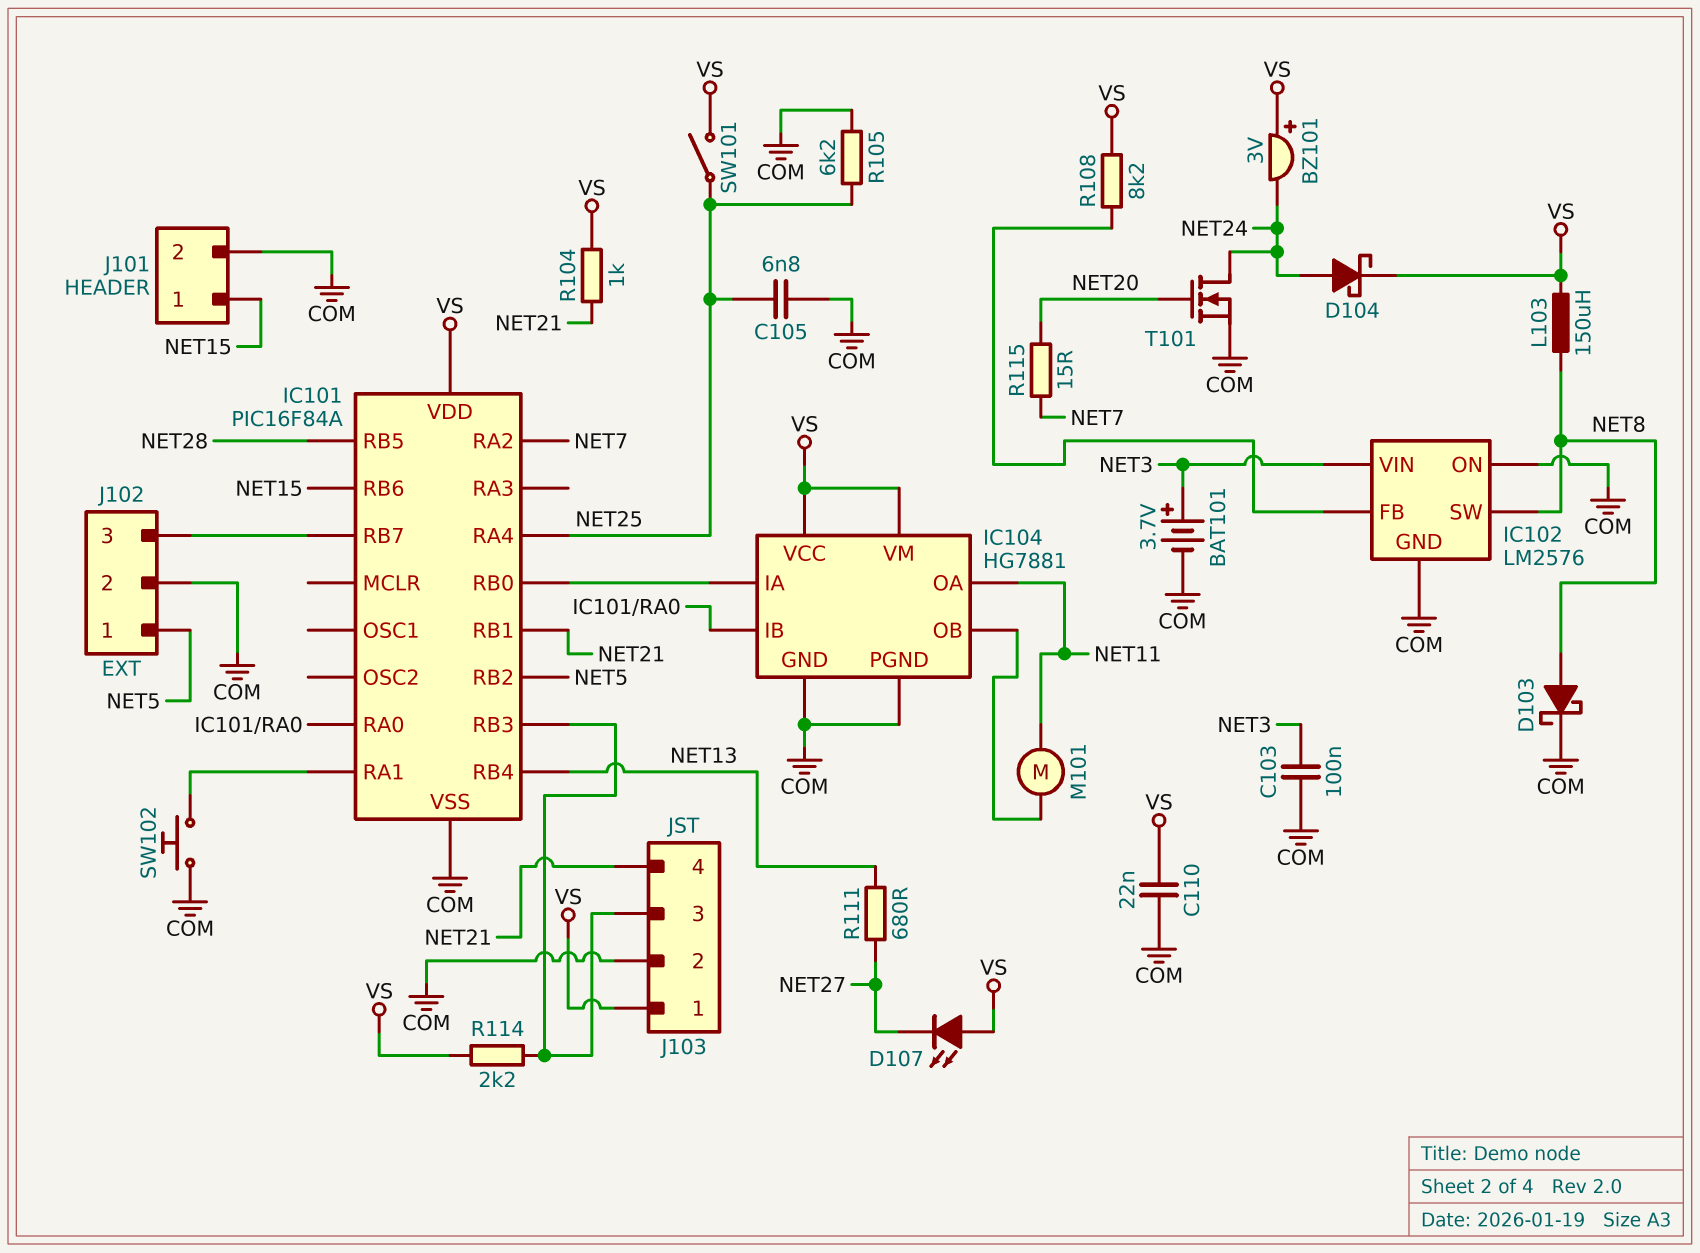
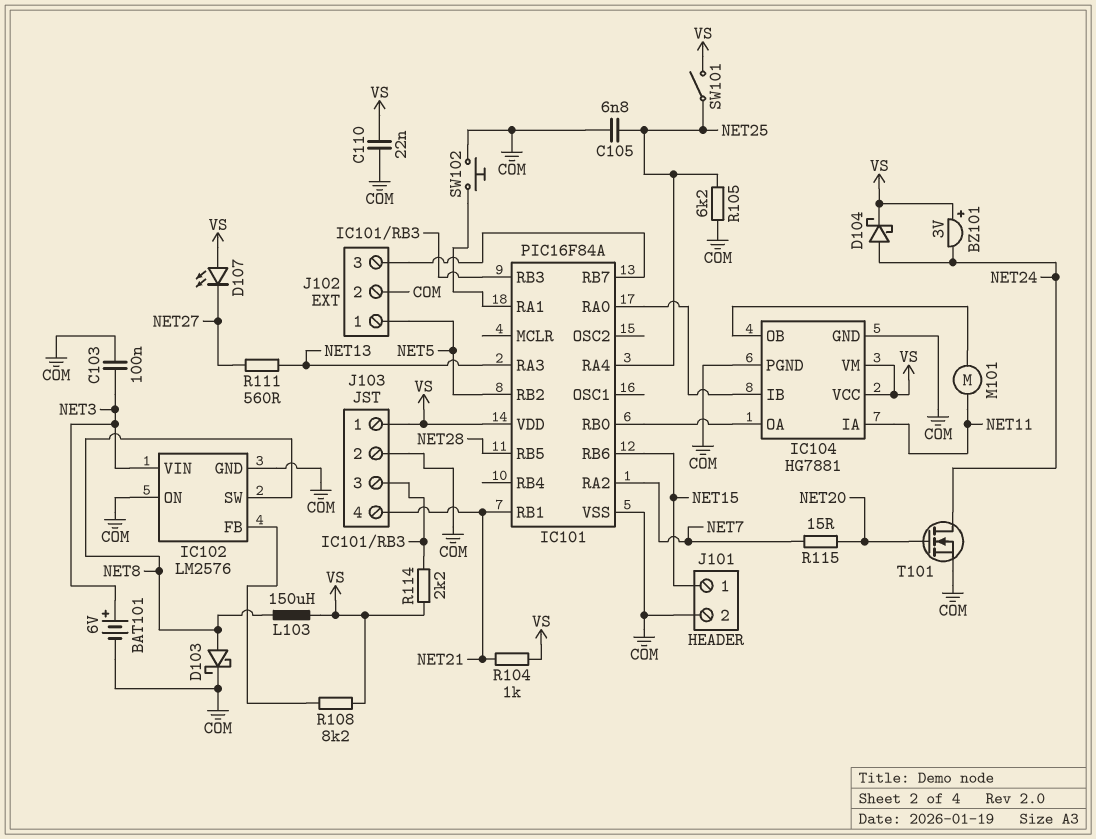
BAT101: 3.7V (plus NET3, minus COM) -> 6V (plus NET3, minus COM)
IC101 pin RA3: none -> NET13
IC101 pin RB4: NET13 -> none
IC104 pin IA: IC101/RB0 -> NET11
IC104 pin OA: NET11 -> IC101/RB0
R111: 680 (NET13, NET27) -> 560 (NET13, NET27)

